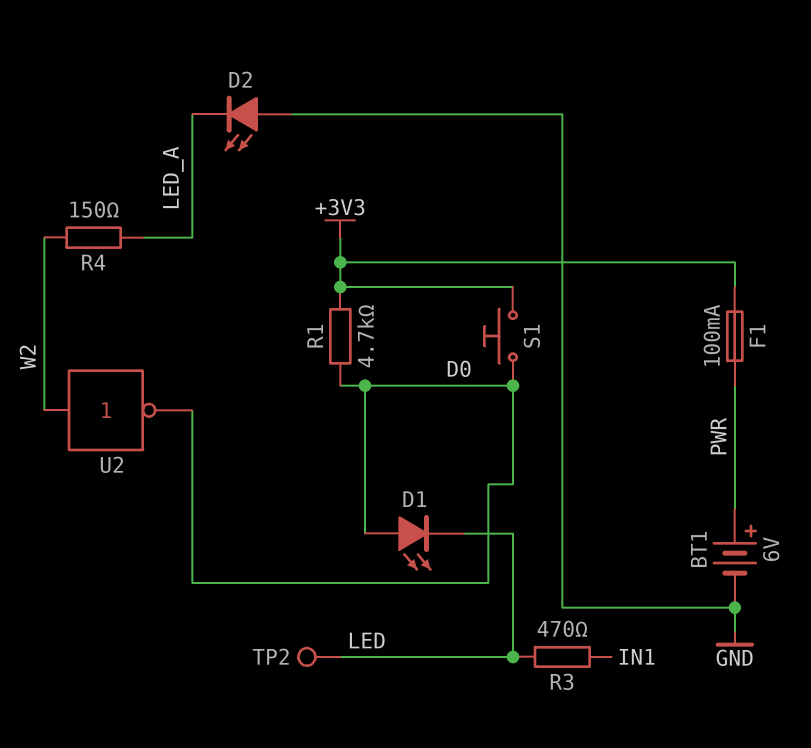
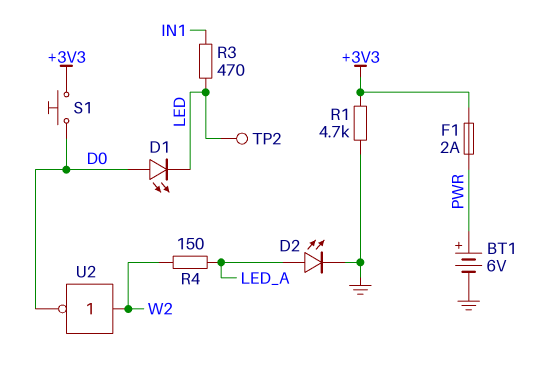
D2: LED (A GND, K LED_A) -> LED (A LED_A, K GND)
F1: 100mA (+3V3, PWR) -> 2A (+3V3, PWR)
R1: 4.7k (+3V3, D0) -> 4.7k (+3V3, GND)

